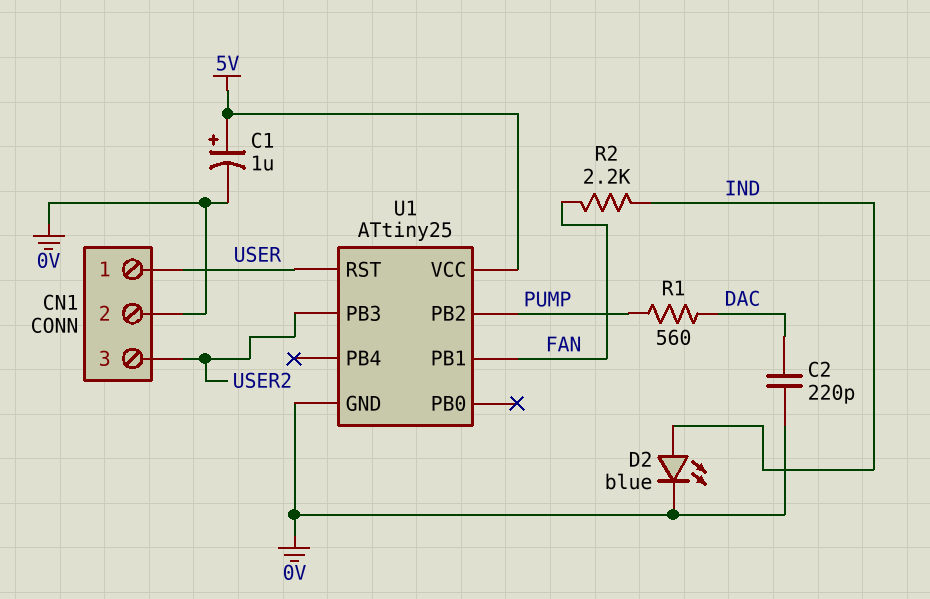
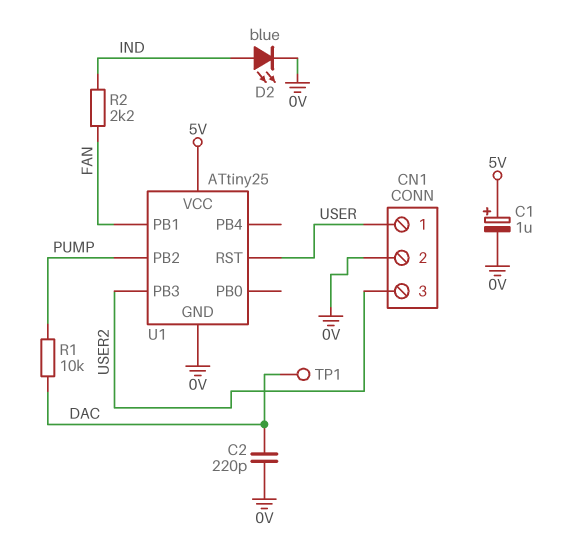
R1: 560 (DAC, PUMP) -> 10k (DAC, PUMP)
TP1: none -> test point (DAC)

